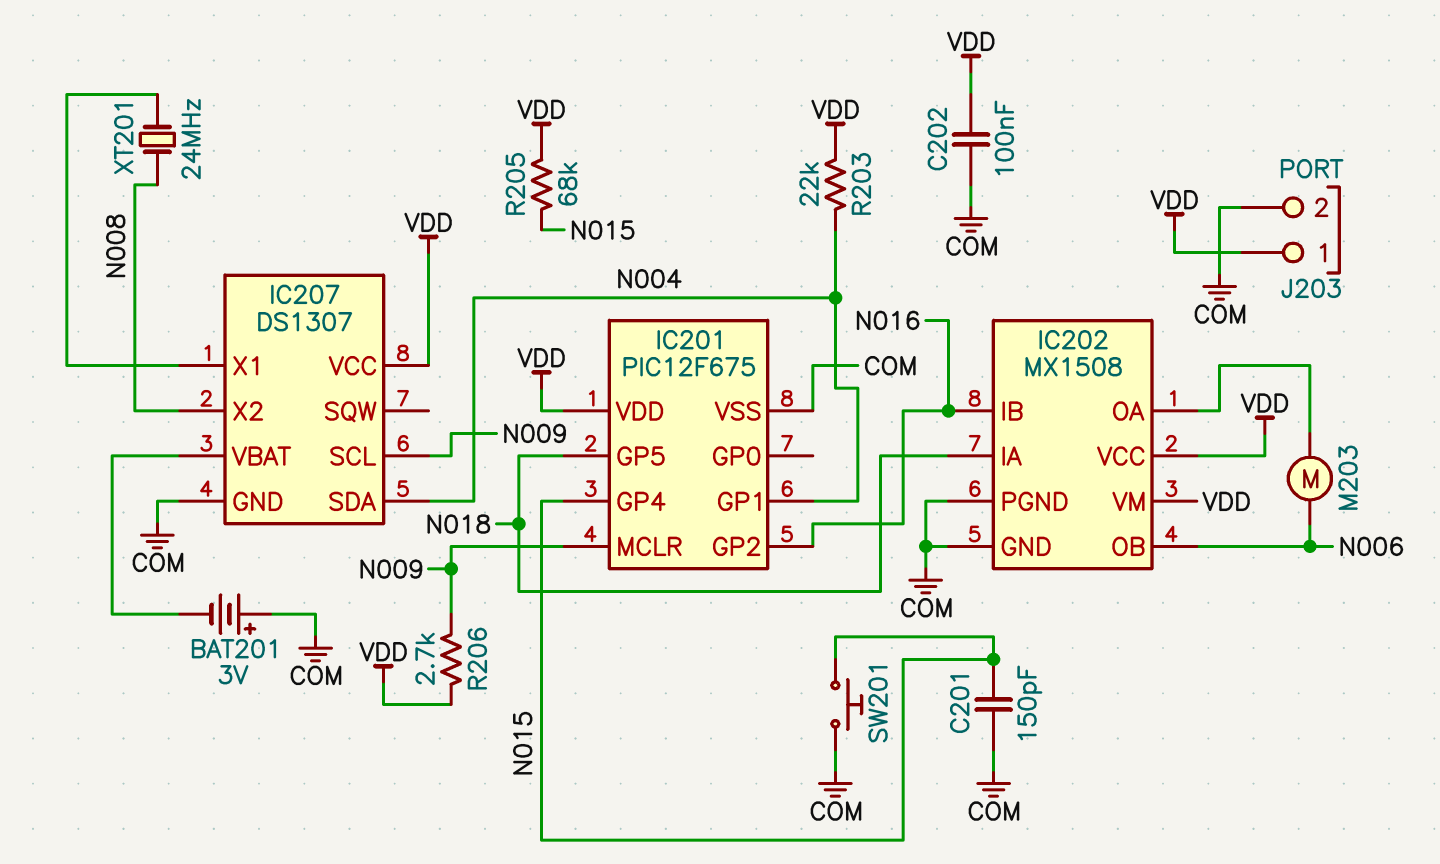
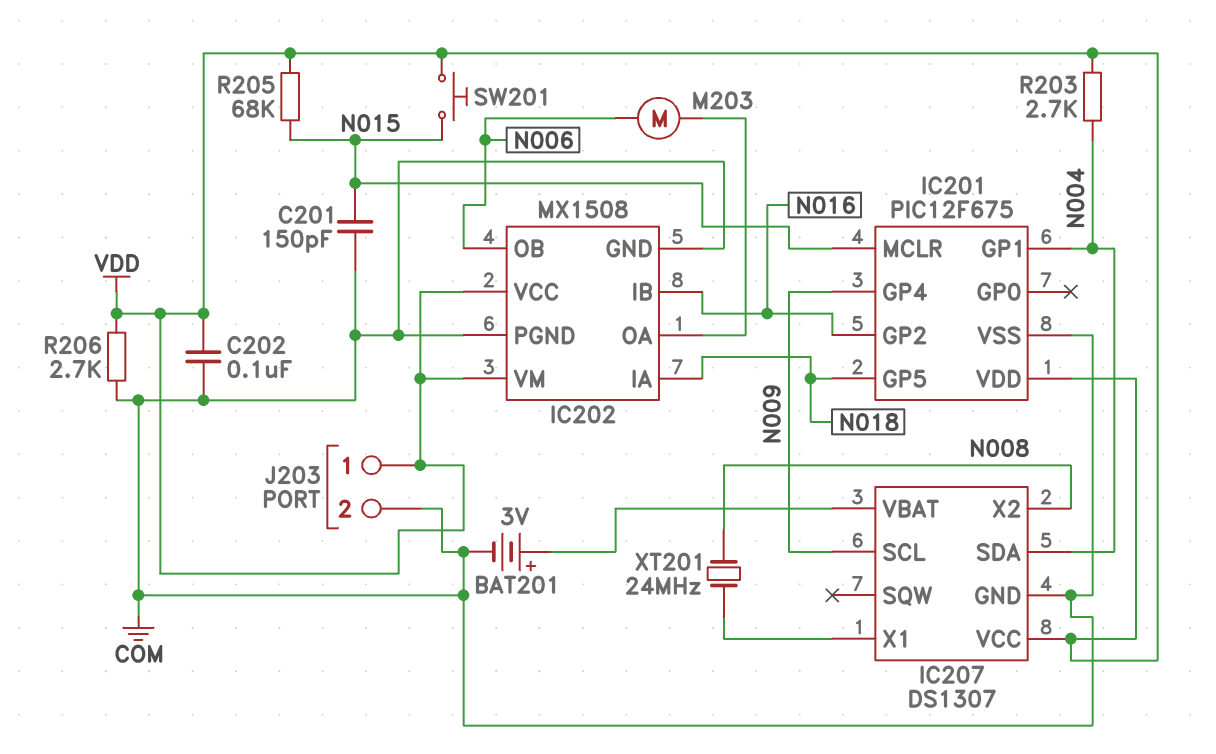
BAT201: 3V (plus COM, minus IC207/VBAT) -> 3V (plus IC207/VBAT, minus COM)
IC201 pin GP4: N015 -> N009
IC201 pin MCLR: N009 -> N015
R203: 22k (N004, VDD) -> 2.7k (N004, VDD)
R206: 2.7k (N009, VDD) -> 2.7k (COM, VDD)
SW201: button (COM, N015) -> button (N015, VDD)

